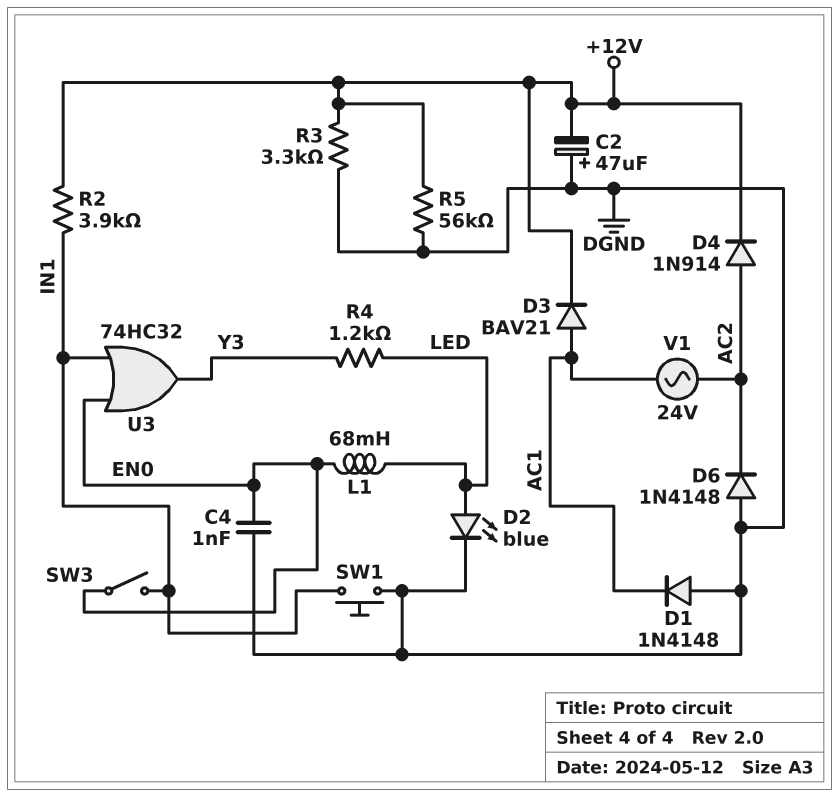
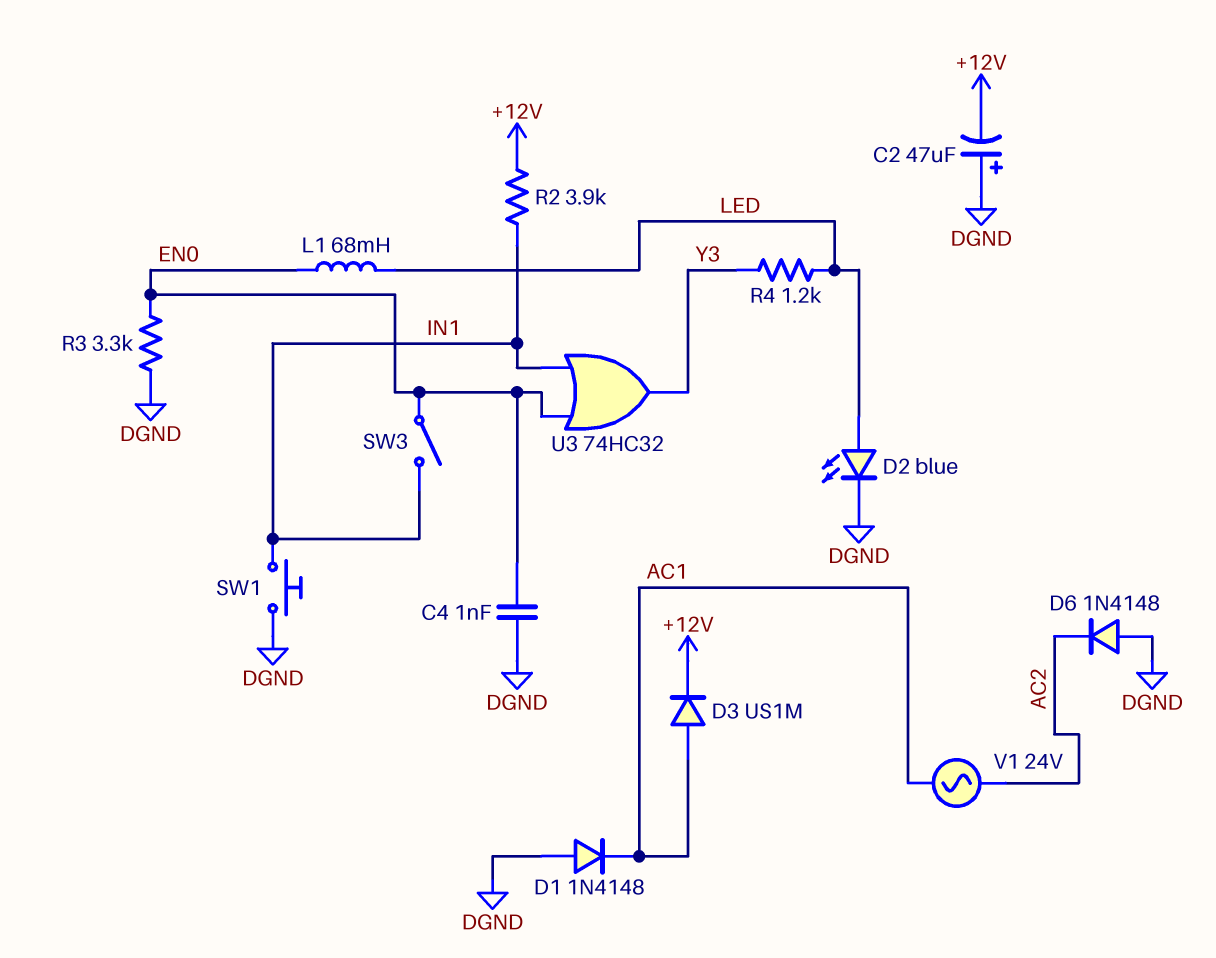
D3: diode BAV21 (A AC1, K +12V) -> diode US1M (A AC1, K +12V)
D4: diode 1N914 (A AC2, K +12V) -> none
R3: 3.3k (+12V, DGND) -> 3.3k (DGND, EN0)
R5: 56k (+12V, DGND) -> none

